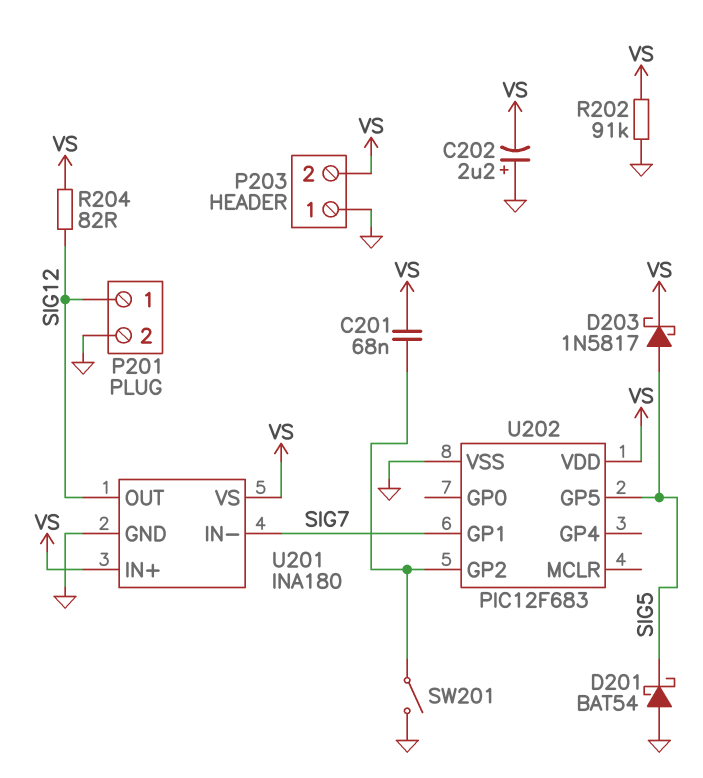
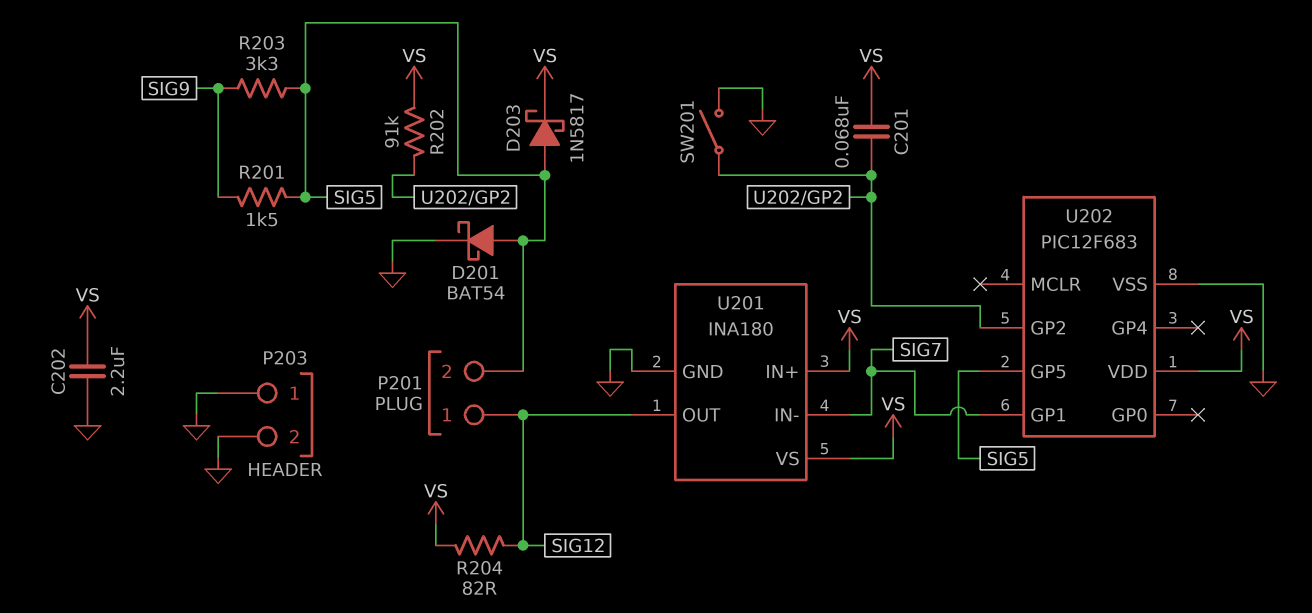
C202: 2.2uF (plus GND, minus VS) -> 2.2uF (GND, VS)
D201: schottky BAT54 (A GND, K SIG5) -> schottky BAT54 (A SIG5, K GND)
P201 pin 2: GND -> SIG5
P203 pin 2: VS -> GND
R201: none -> 1.5k (SIG5, SIG9)
R202: 91k (GND, VS) -> 91k (U202/GP2, VS)
R203: none -> 3.3k (SIG5, SIG9)

